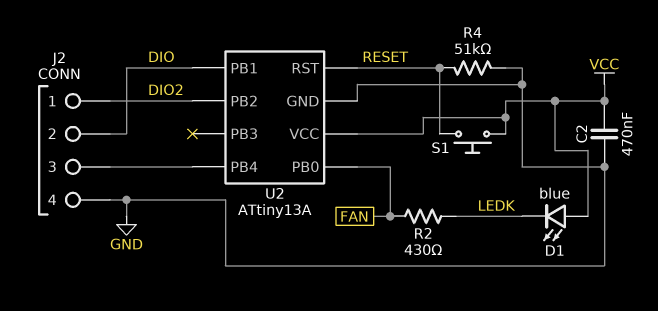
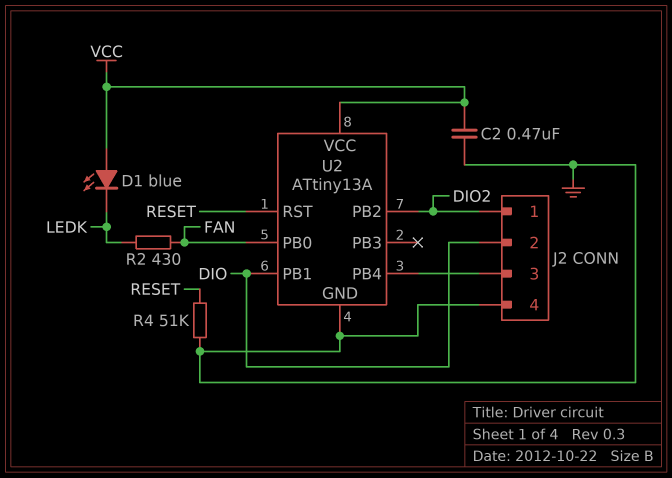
S1: button (RESET, VCC) -> none

